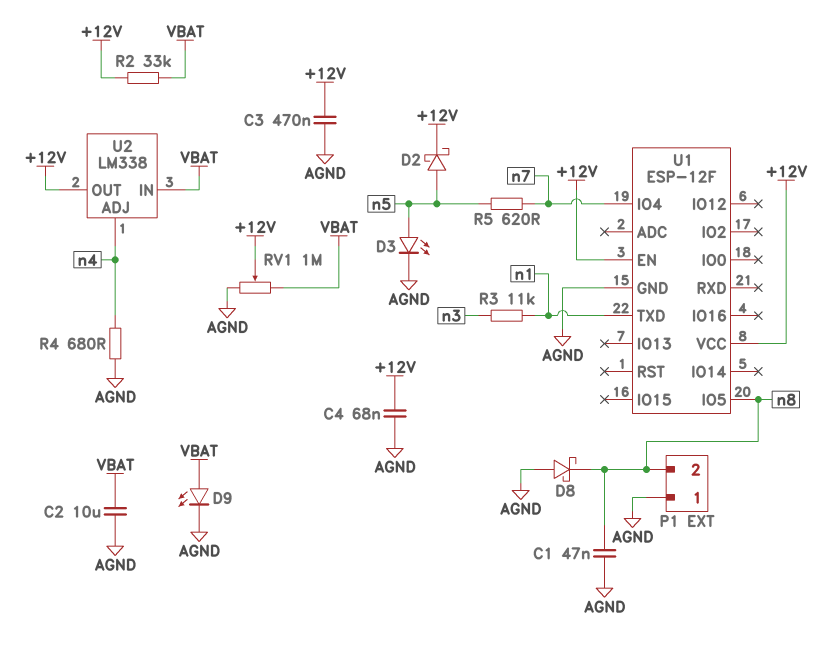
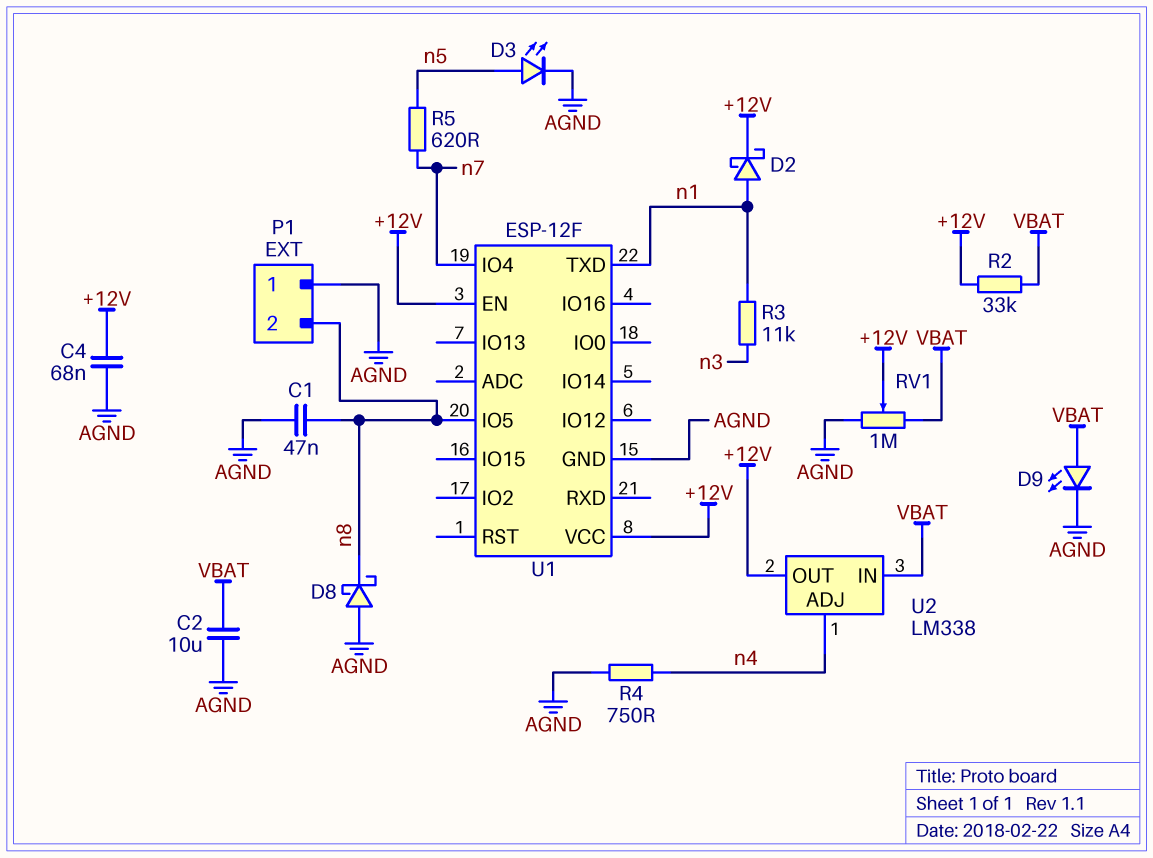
C3: 470nF (+12V, AGND) -> none
D2: schottky (A n5, K +12V) -> schottky (A n1, K +12V)
R4: 680 (AGND, n4) -> 750 (AGND, n4)

